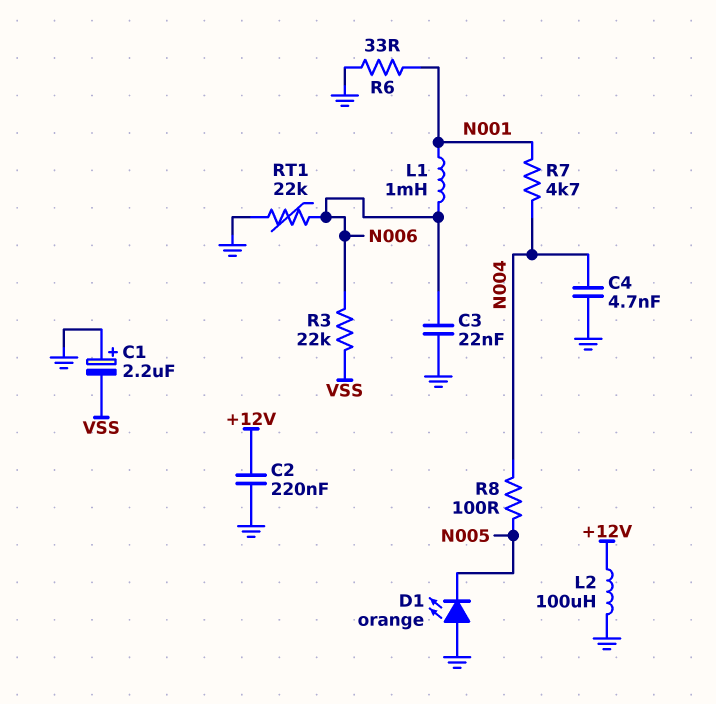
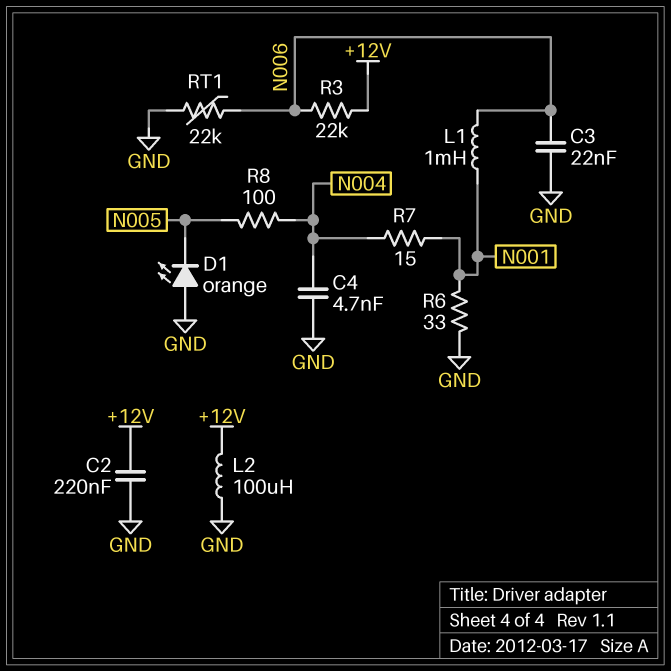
C1: 2.2uF (plus GND, minus VSS) -> none
R3: 22k (N006, VSS) -> 22k (+12V, N006)
R7: 4.7k (N001, N004) -> 15 (N001, N004)

